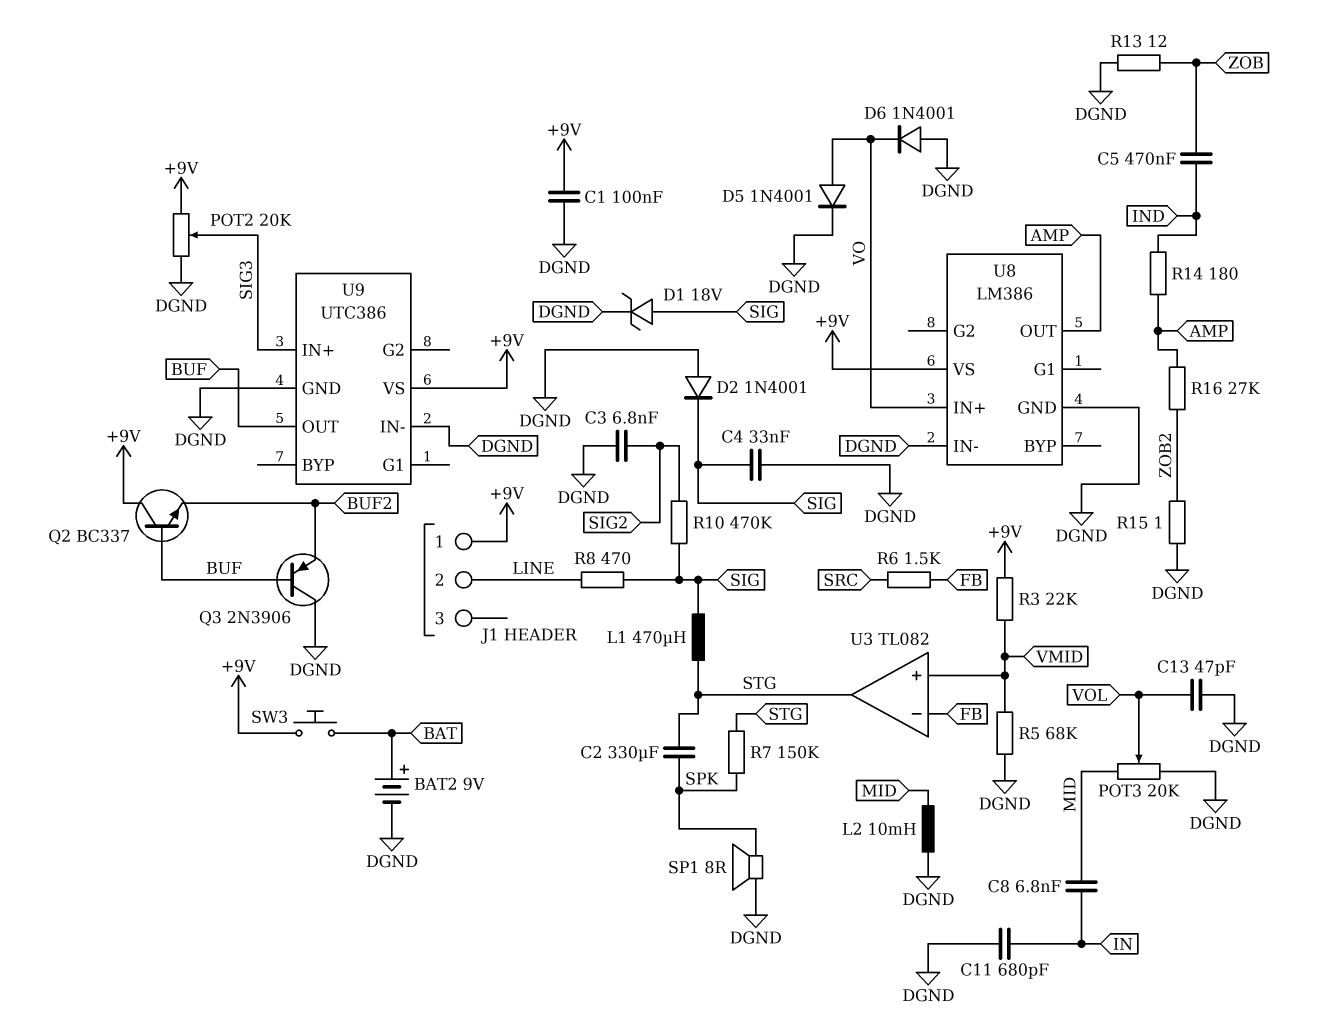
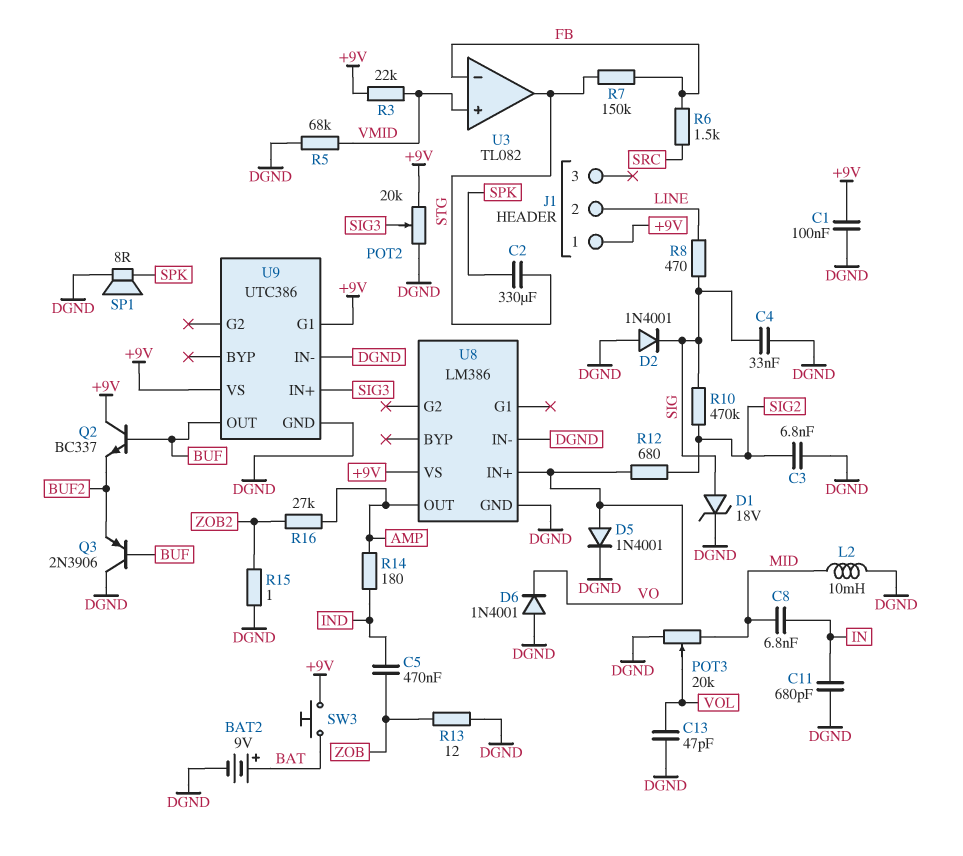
L1: 470uH (SIG, STG) -> none
R7: 150k (SPK, STG) -> 150k (FB, STG)
R12: none -> 680 (SIG2, VO)
U9 pin G1: none -> +9V

